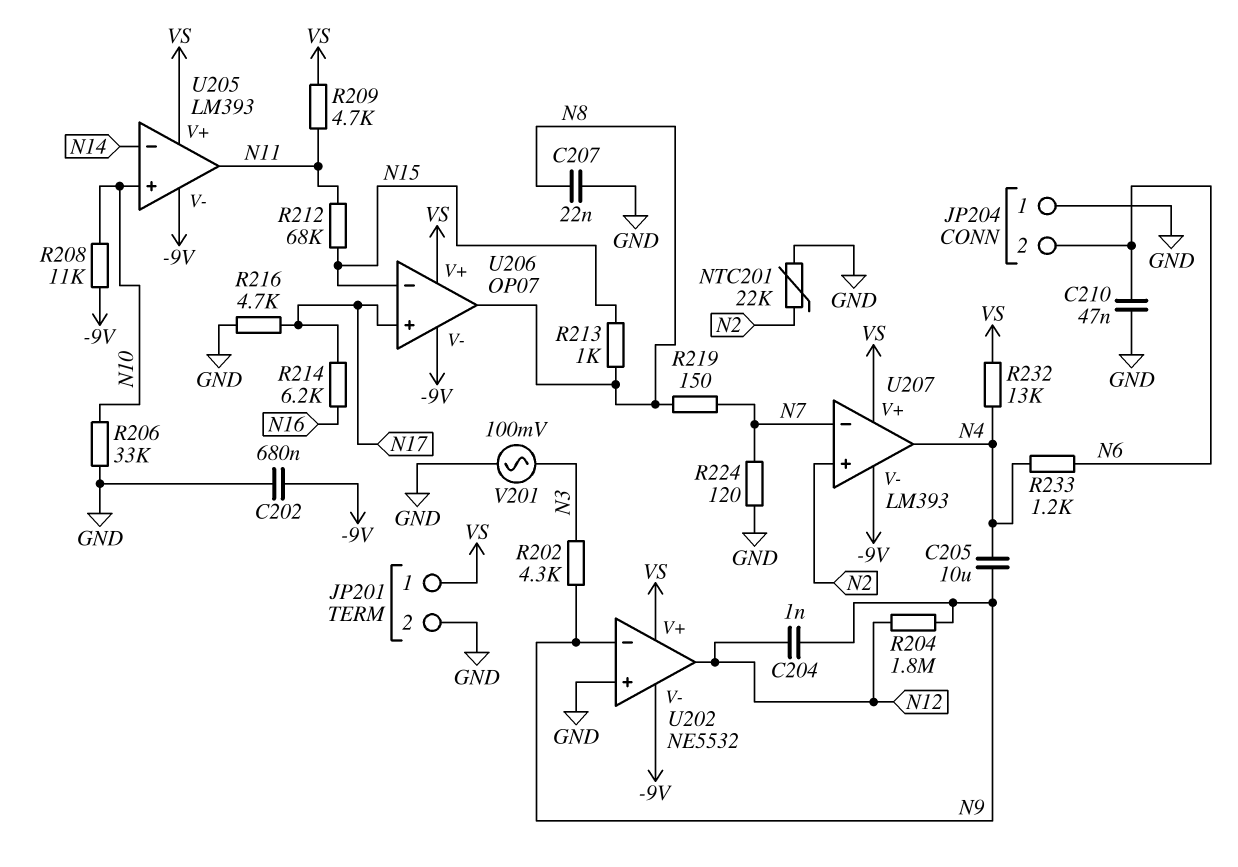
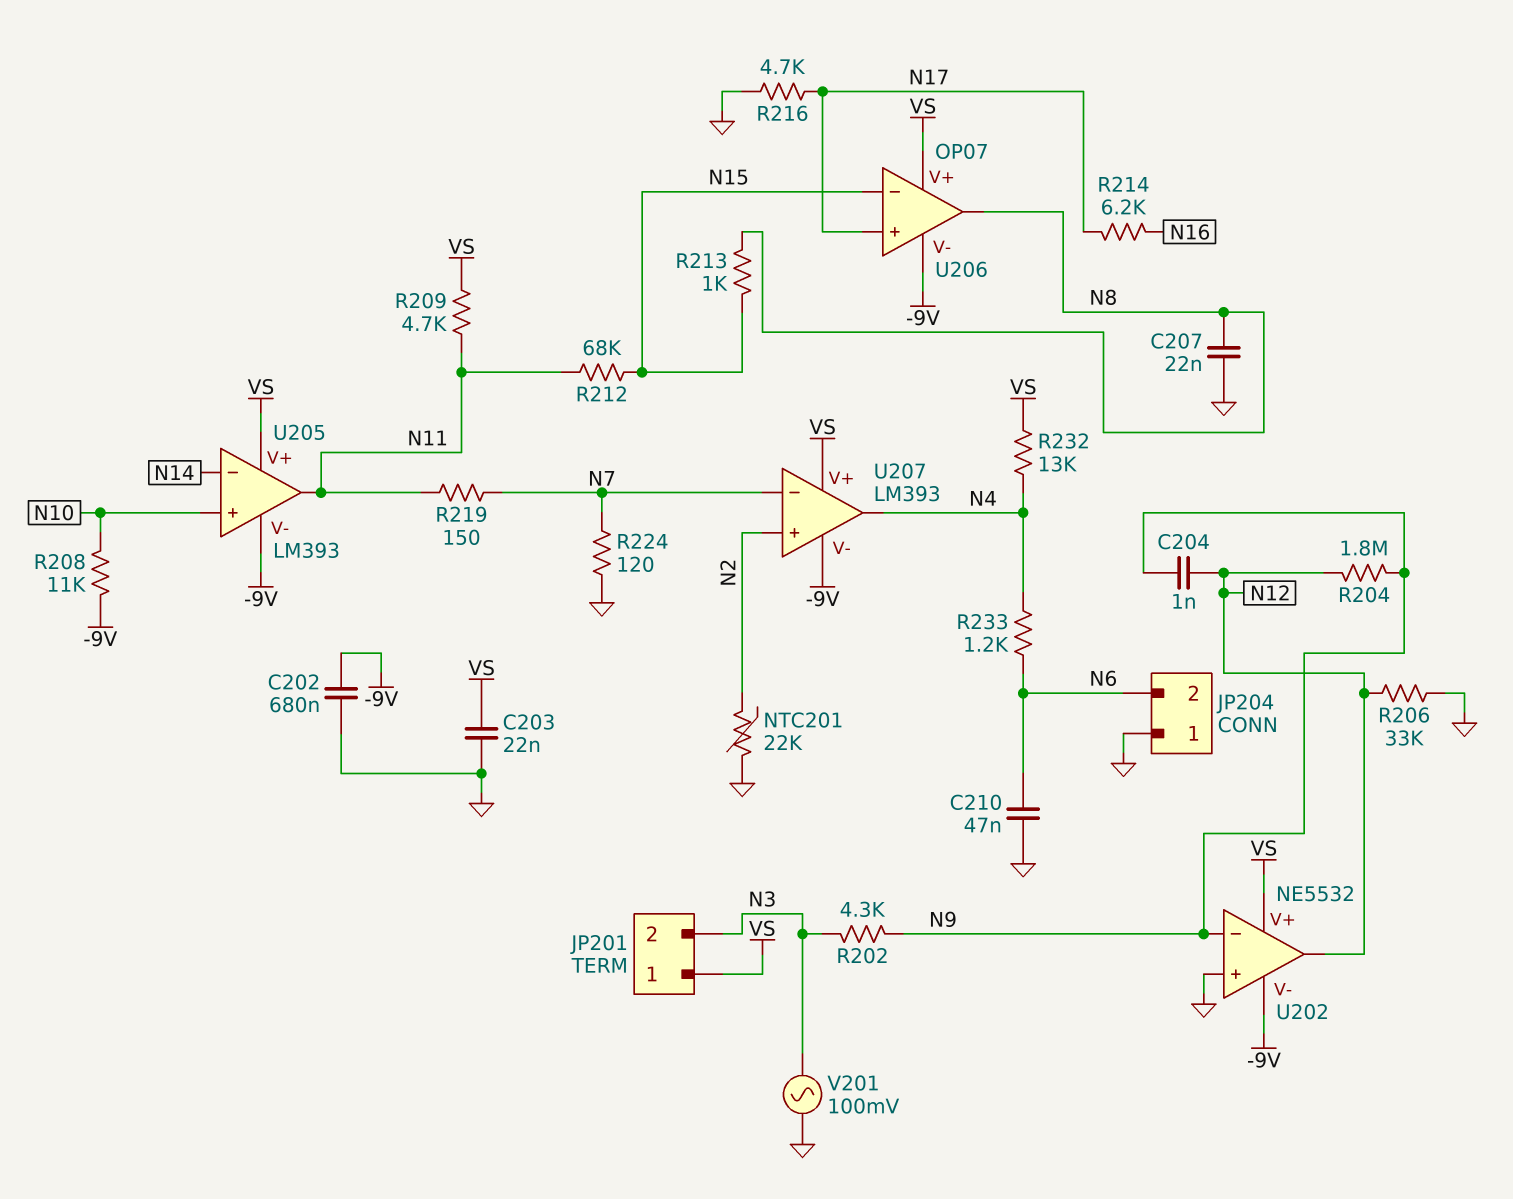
C203: none -> 22nF (GND, VS)
C205: 10uF (N4, N9) -> none
JP201 pin 2: GND -> N3
R206: 33k (GND, N10) -> 33k (GND, N12)
R219: 150 (N7, N8) -> 150 (N7, N11)

